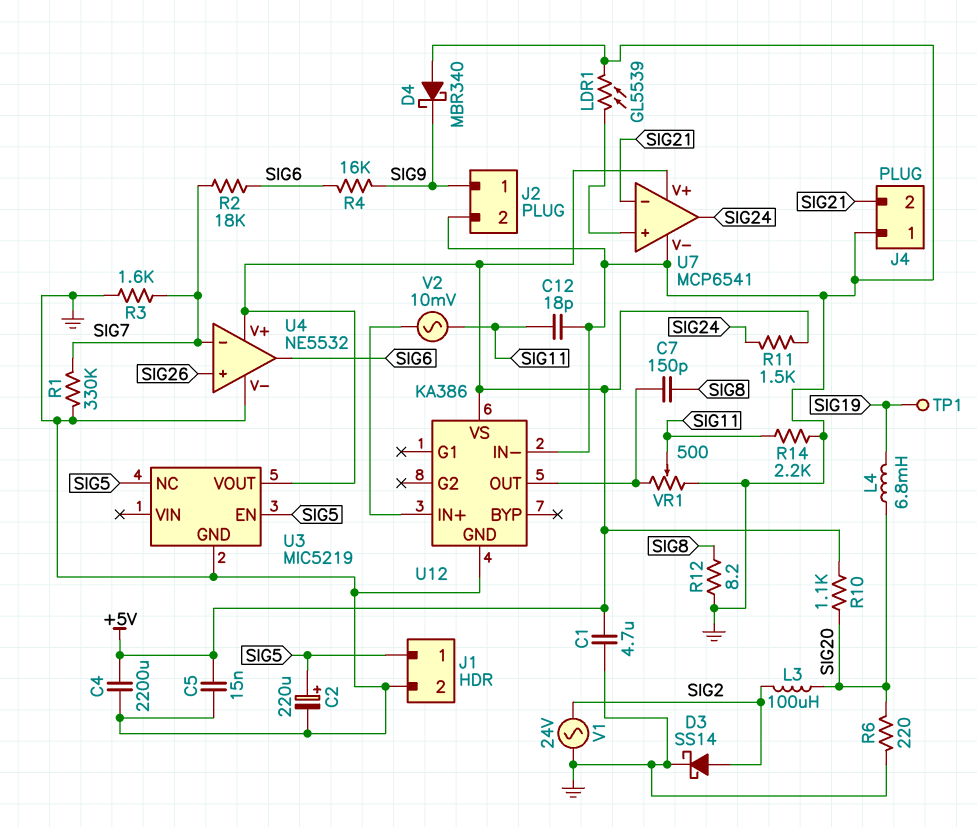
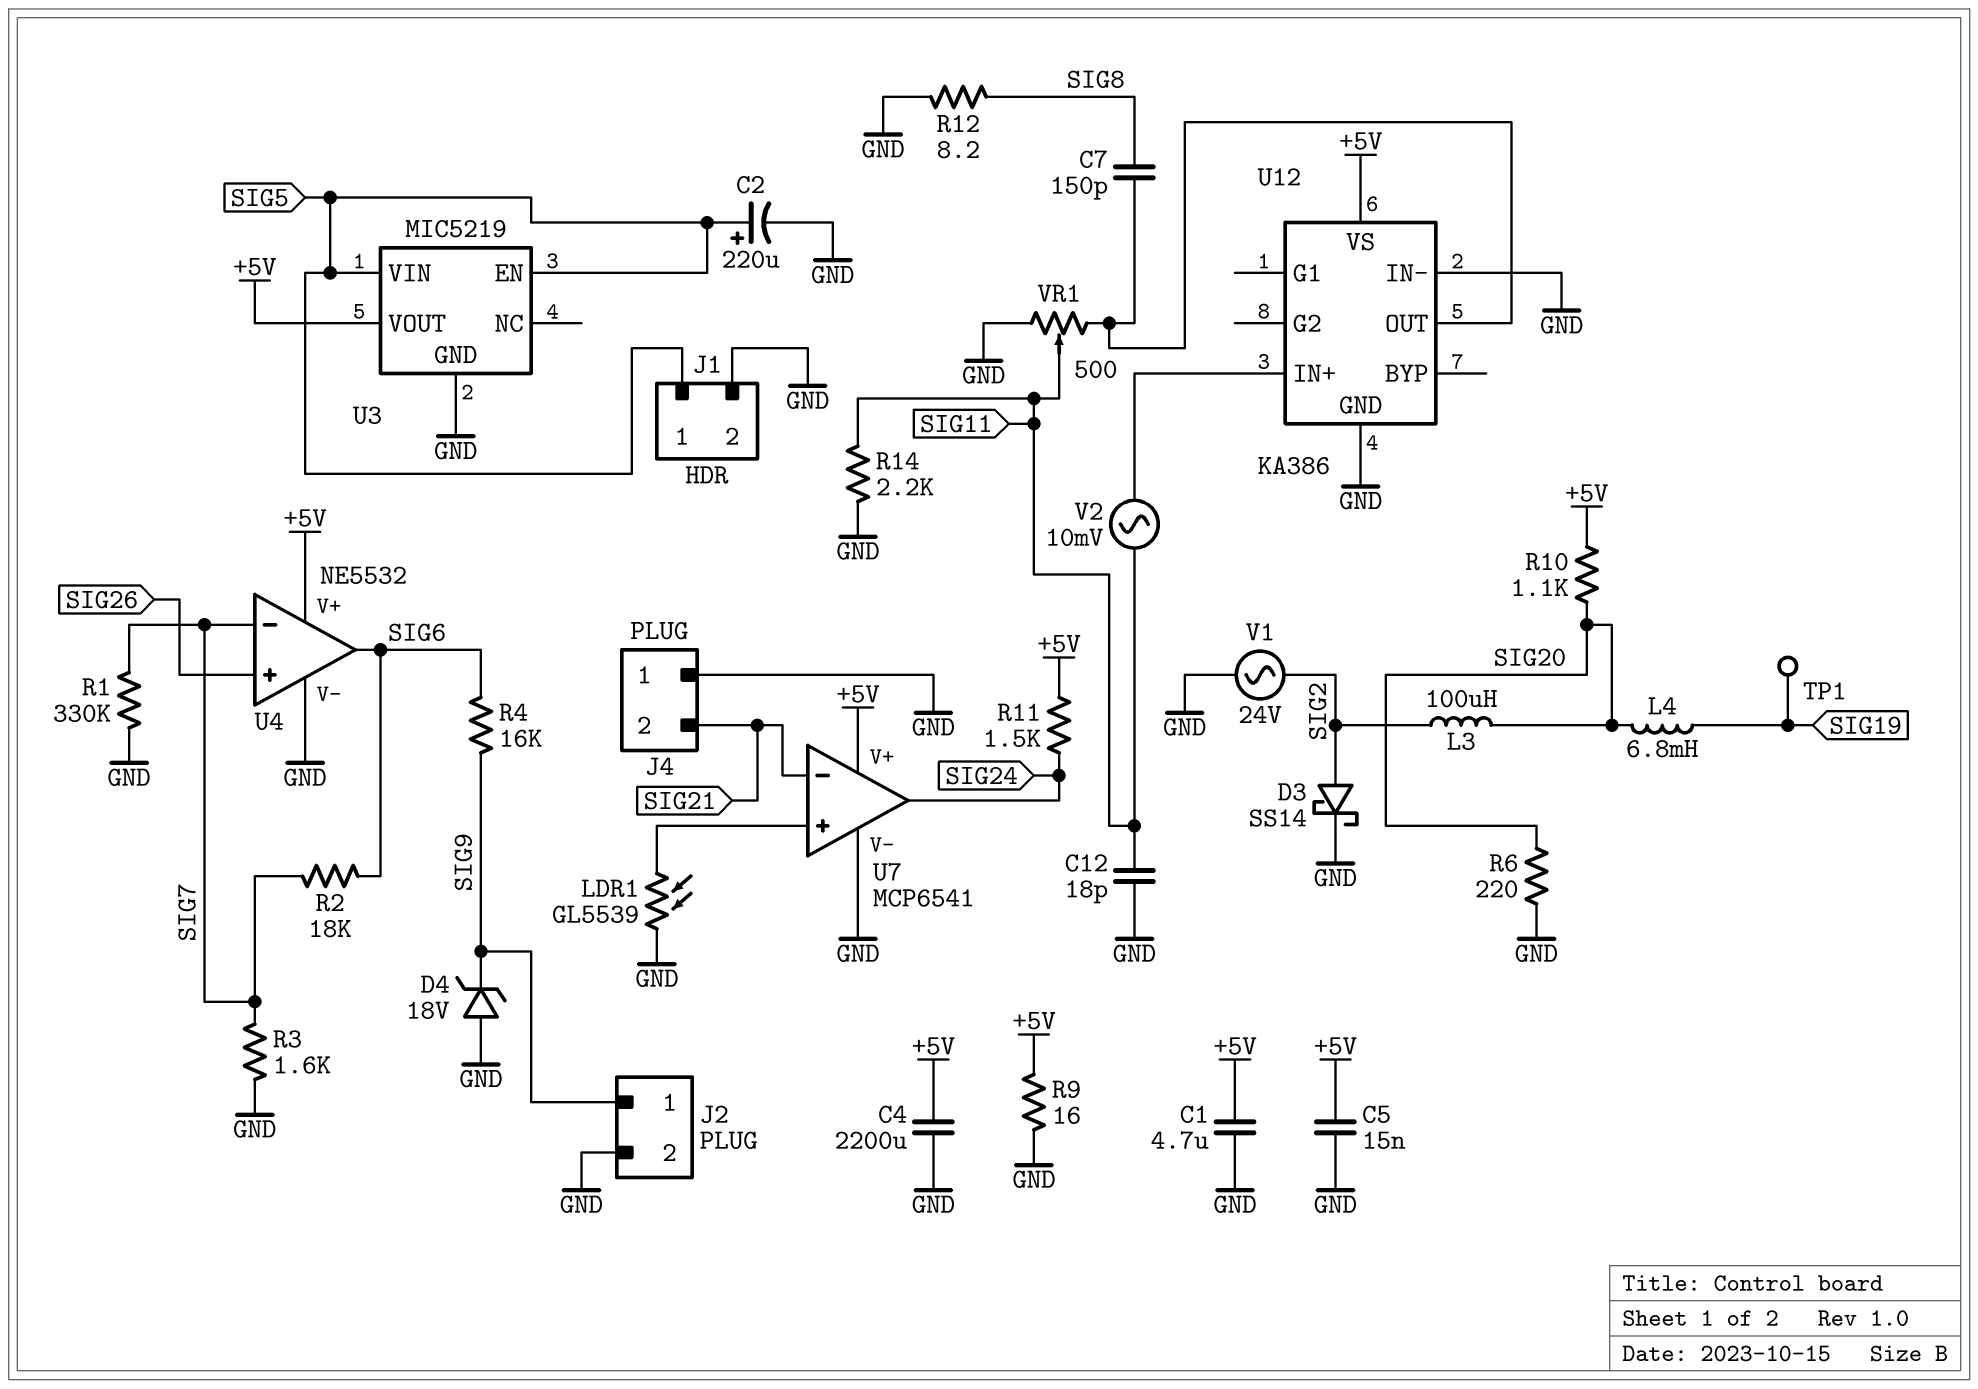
D4: schottky MBR340 (A GND, K SIG9) -> zener 18V (A GND, K SIG9)
R9: none -> 16 (+5V, GND)
U3 pin NC: SIG5 -> none
U3 pin VIN: none -> SIG5

